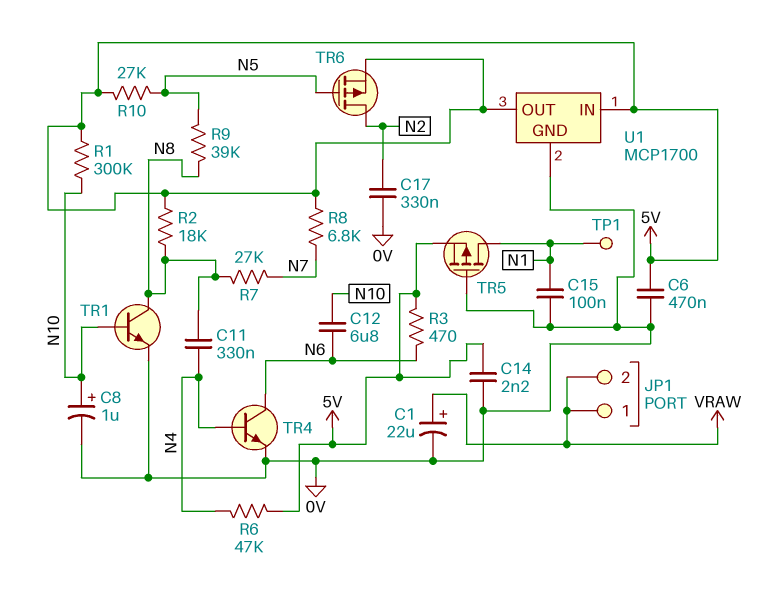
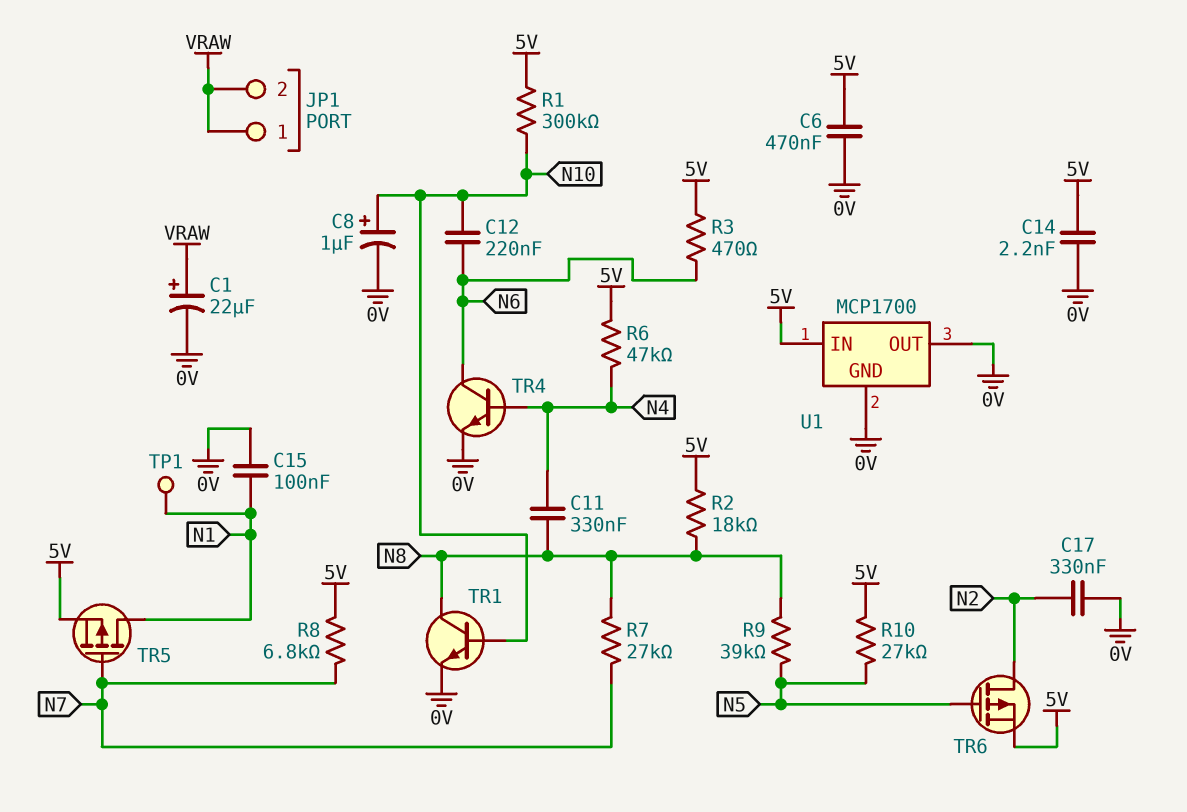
C12: 6.8uF (N6, N10) -> 220nF (N6, N10)
TR5: PMOS (G 0V, D N1, S 5V) -> PMOS (G N7, D N1, S 5V)
U1 pin OUT: 5V -> 0V

